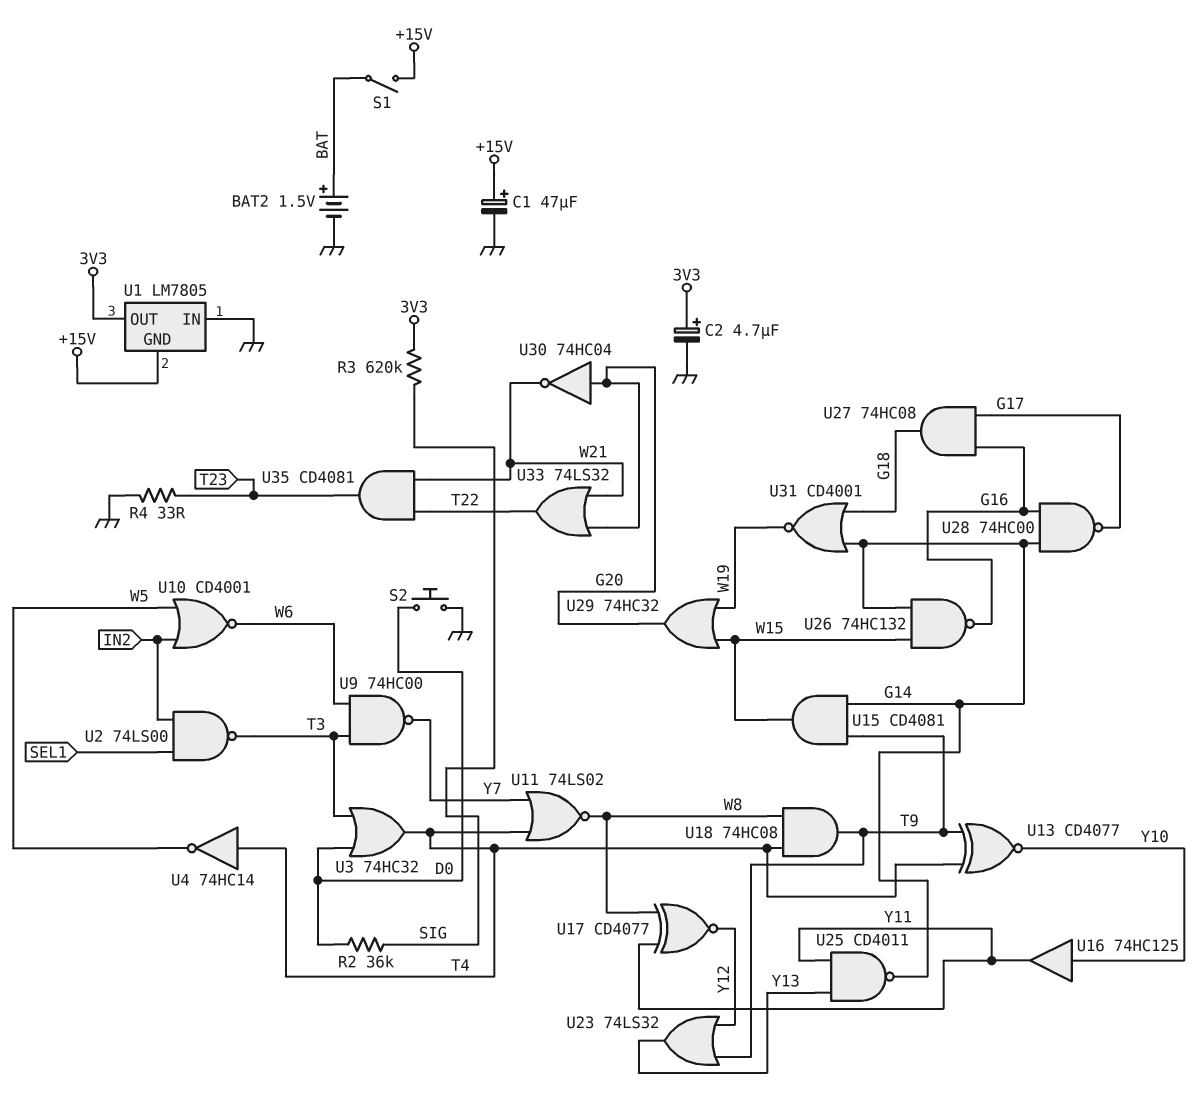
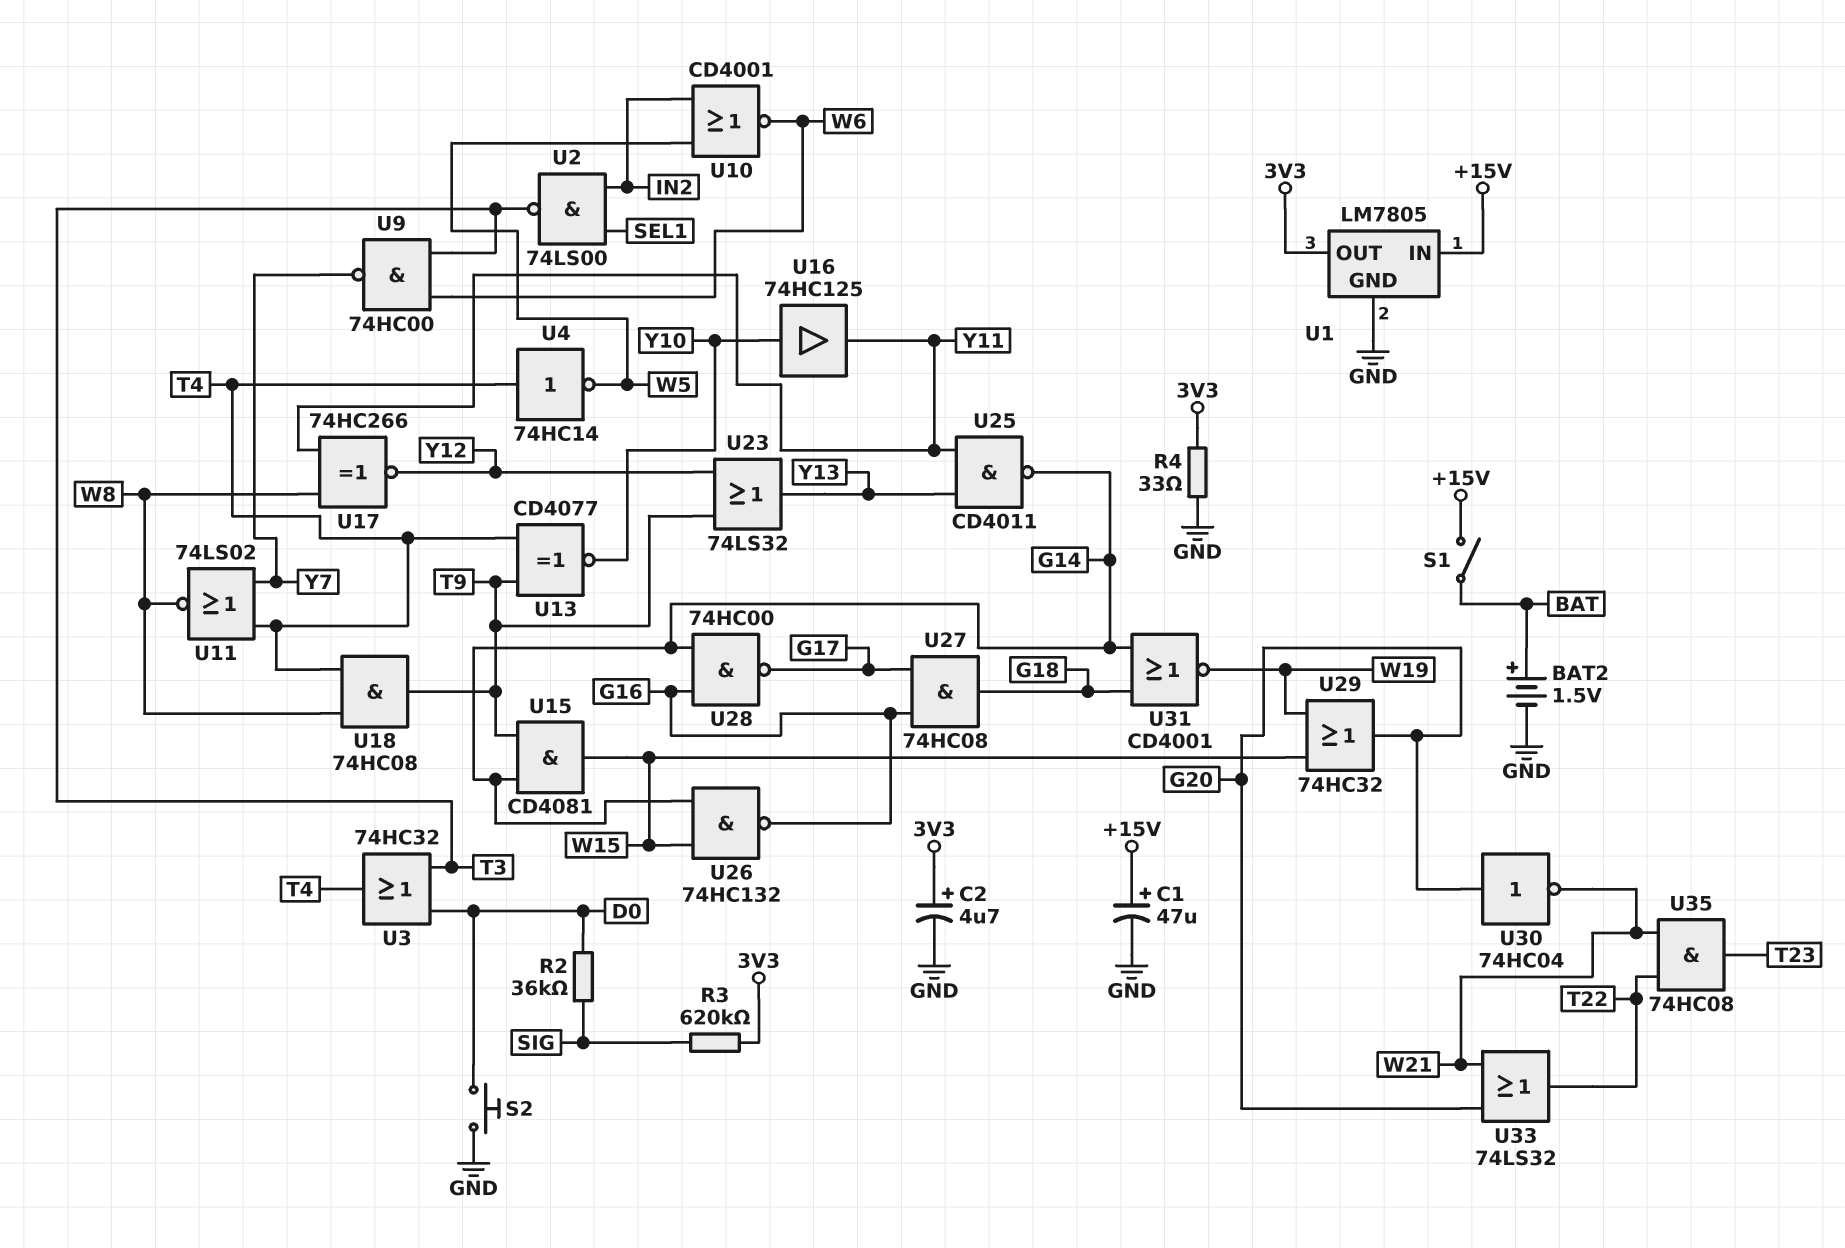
R4: 33 (GND, T23) -> 33 (3V3, GND)
U1 pin GND: +15V -> GND
U1 pin IN: GND -> +15V
U17: XNOR CD4077 (in W8, in Y11, out Y12) -> XNOR 74HC266 (in W8, in Y11, out Y12)
U35: AND CD4081 (in T22, in W21, out T23) -> AND 74HC08 (in T22, in W21, out T23)

